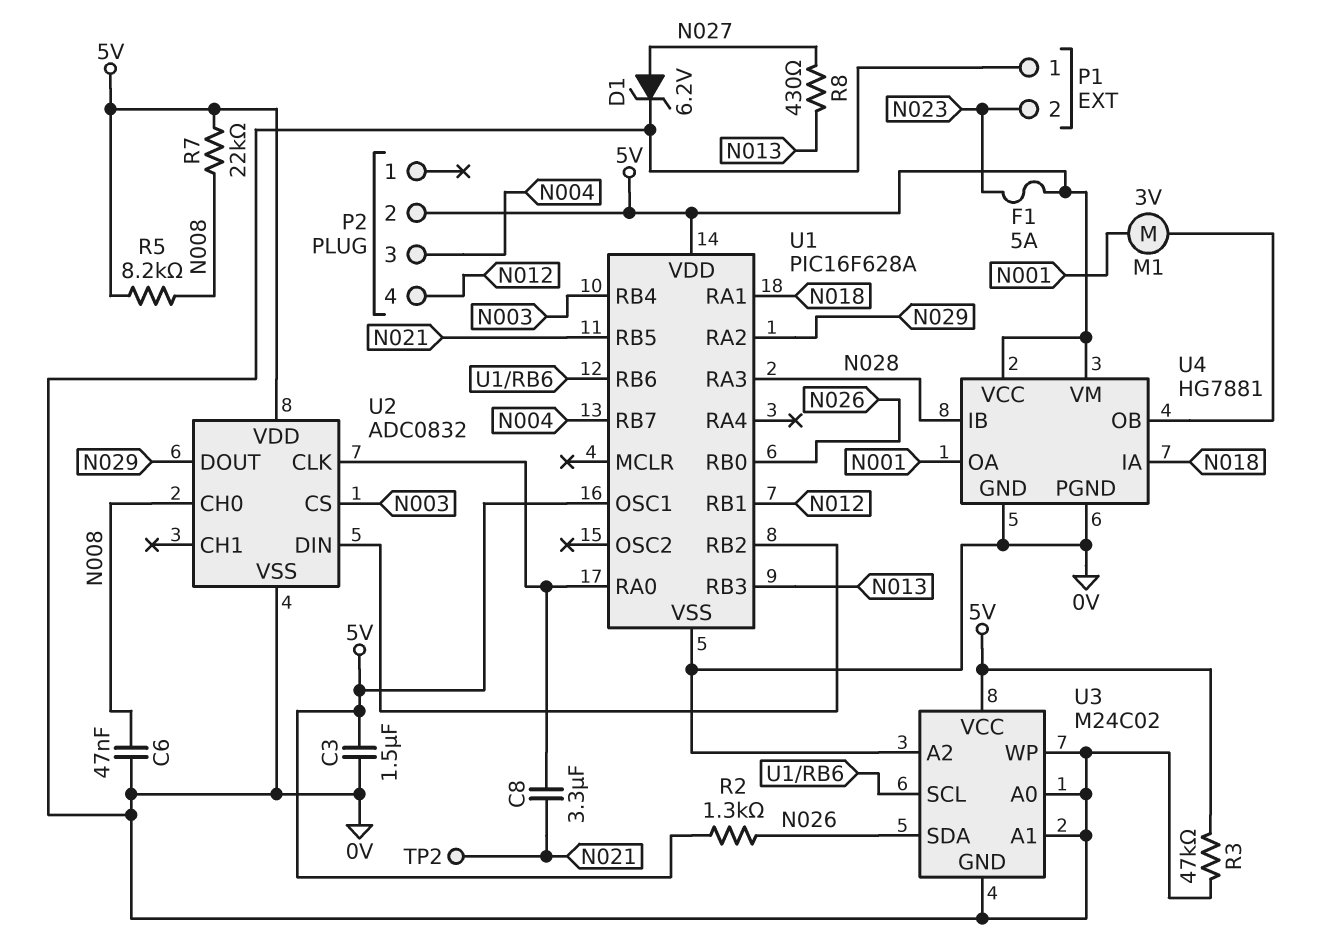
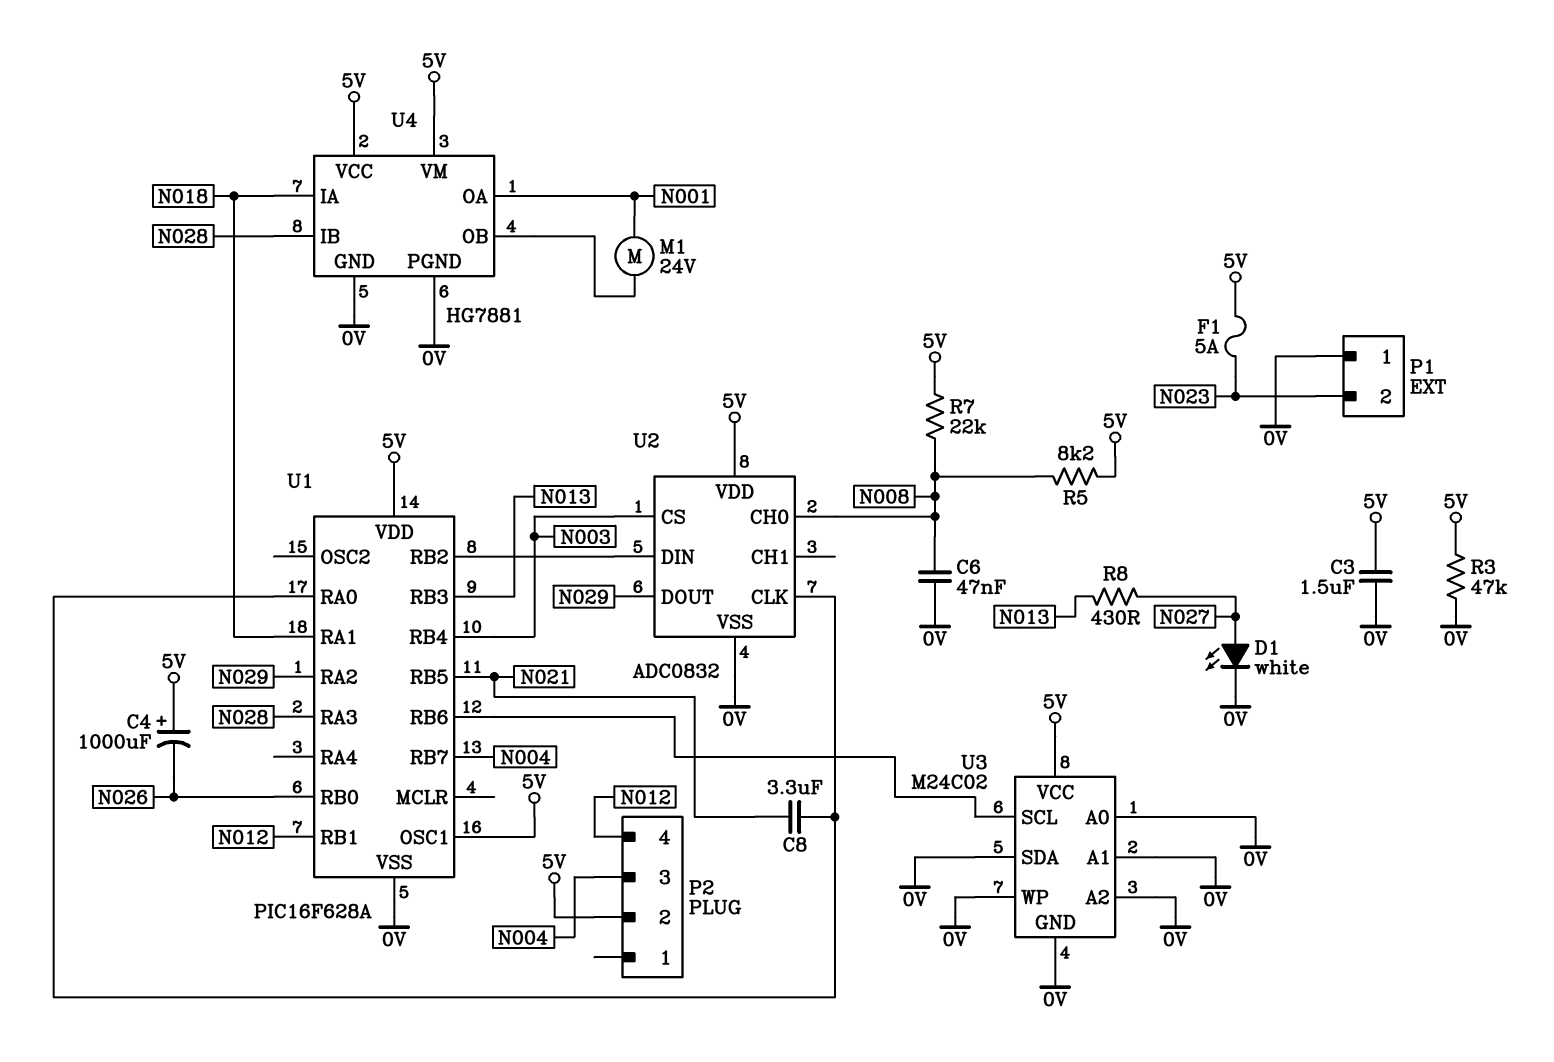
C4: none -> 1000uF (plus 5V, minus N026)
D1: zener 6.2V (A N027, K 0V) -> LED white (A N027, K 0V)
M1: motor 3V (N001, U4/OB) -> motor 24V (N001, U4/OB)
R2: 1.3k (5V, N026) -> none
TP2: test point (N021) -> none
U3 pin SDA: N026 -> 0V

